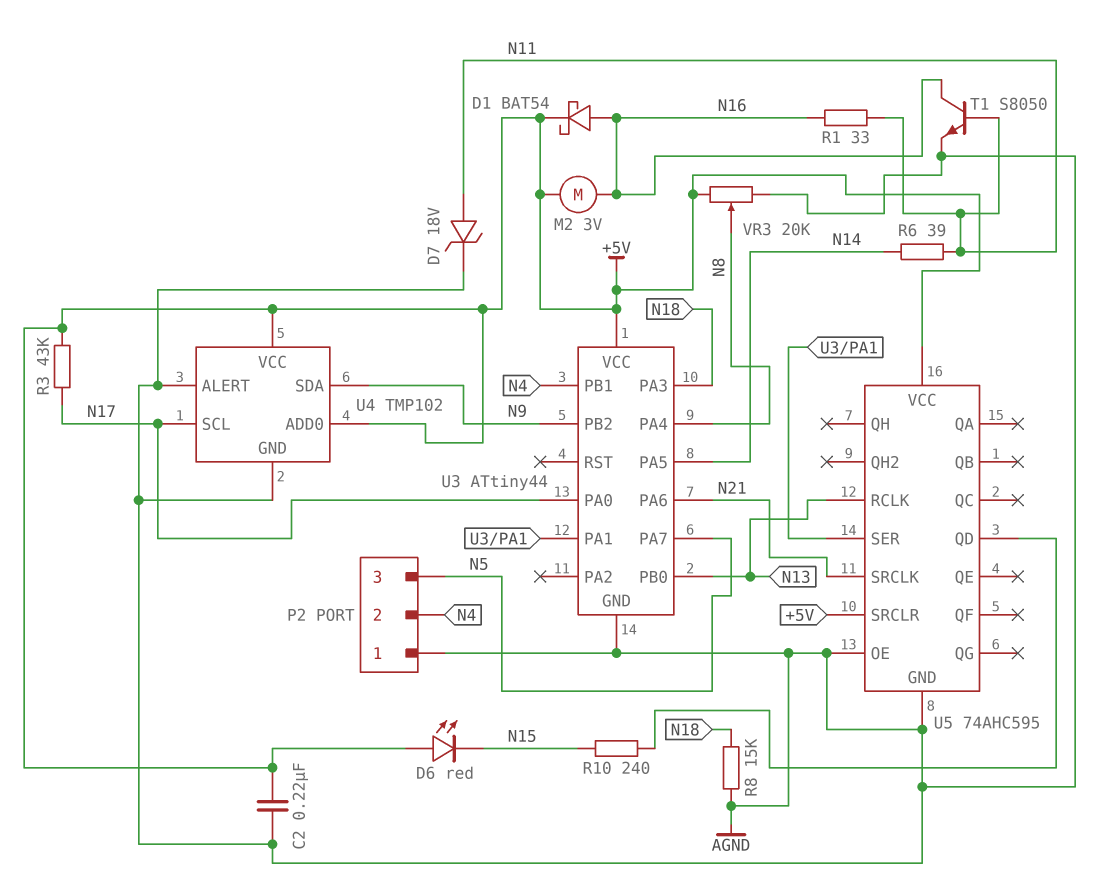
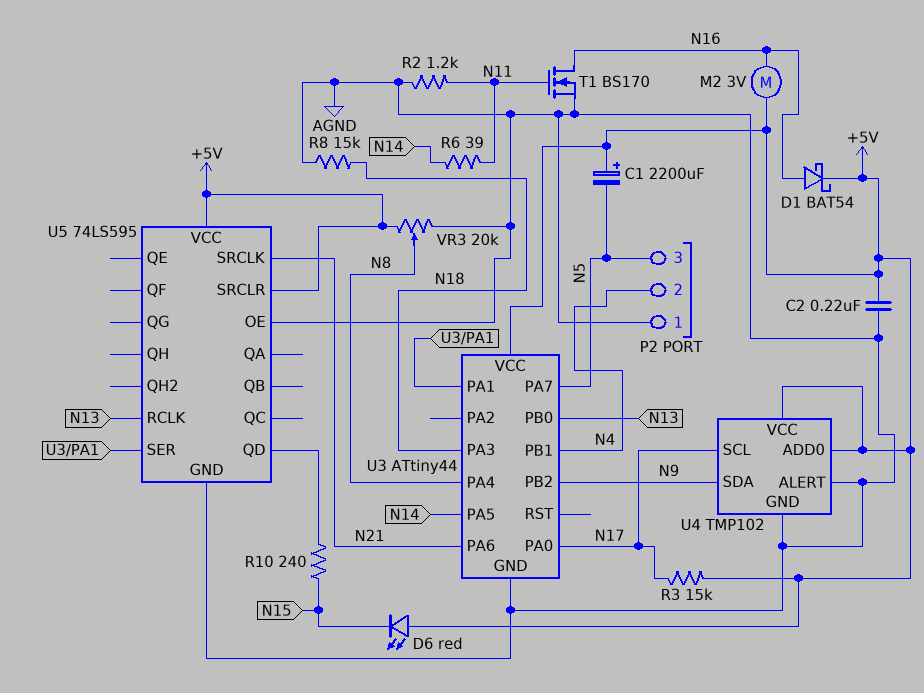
C1: none -> 2200uF (plus +5V, minus N5)
D7: zener 18V (A N11, K AGND) -> none
R1: 33 (N11, N16) -> none
R2: none -> 1.2k (AGND, N11)
R3: 43k (+5V, N17) -> 15k (+5V, N17)
T1: NPN S8050 (B N11, C N16, E AGND) -> NMOS BS170 (G N11, D N16, S AGND)
U5: 74AHC595 -> 74LS595

